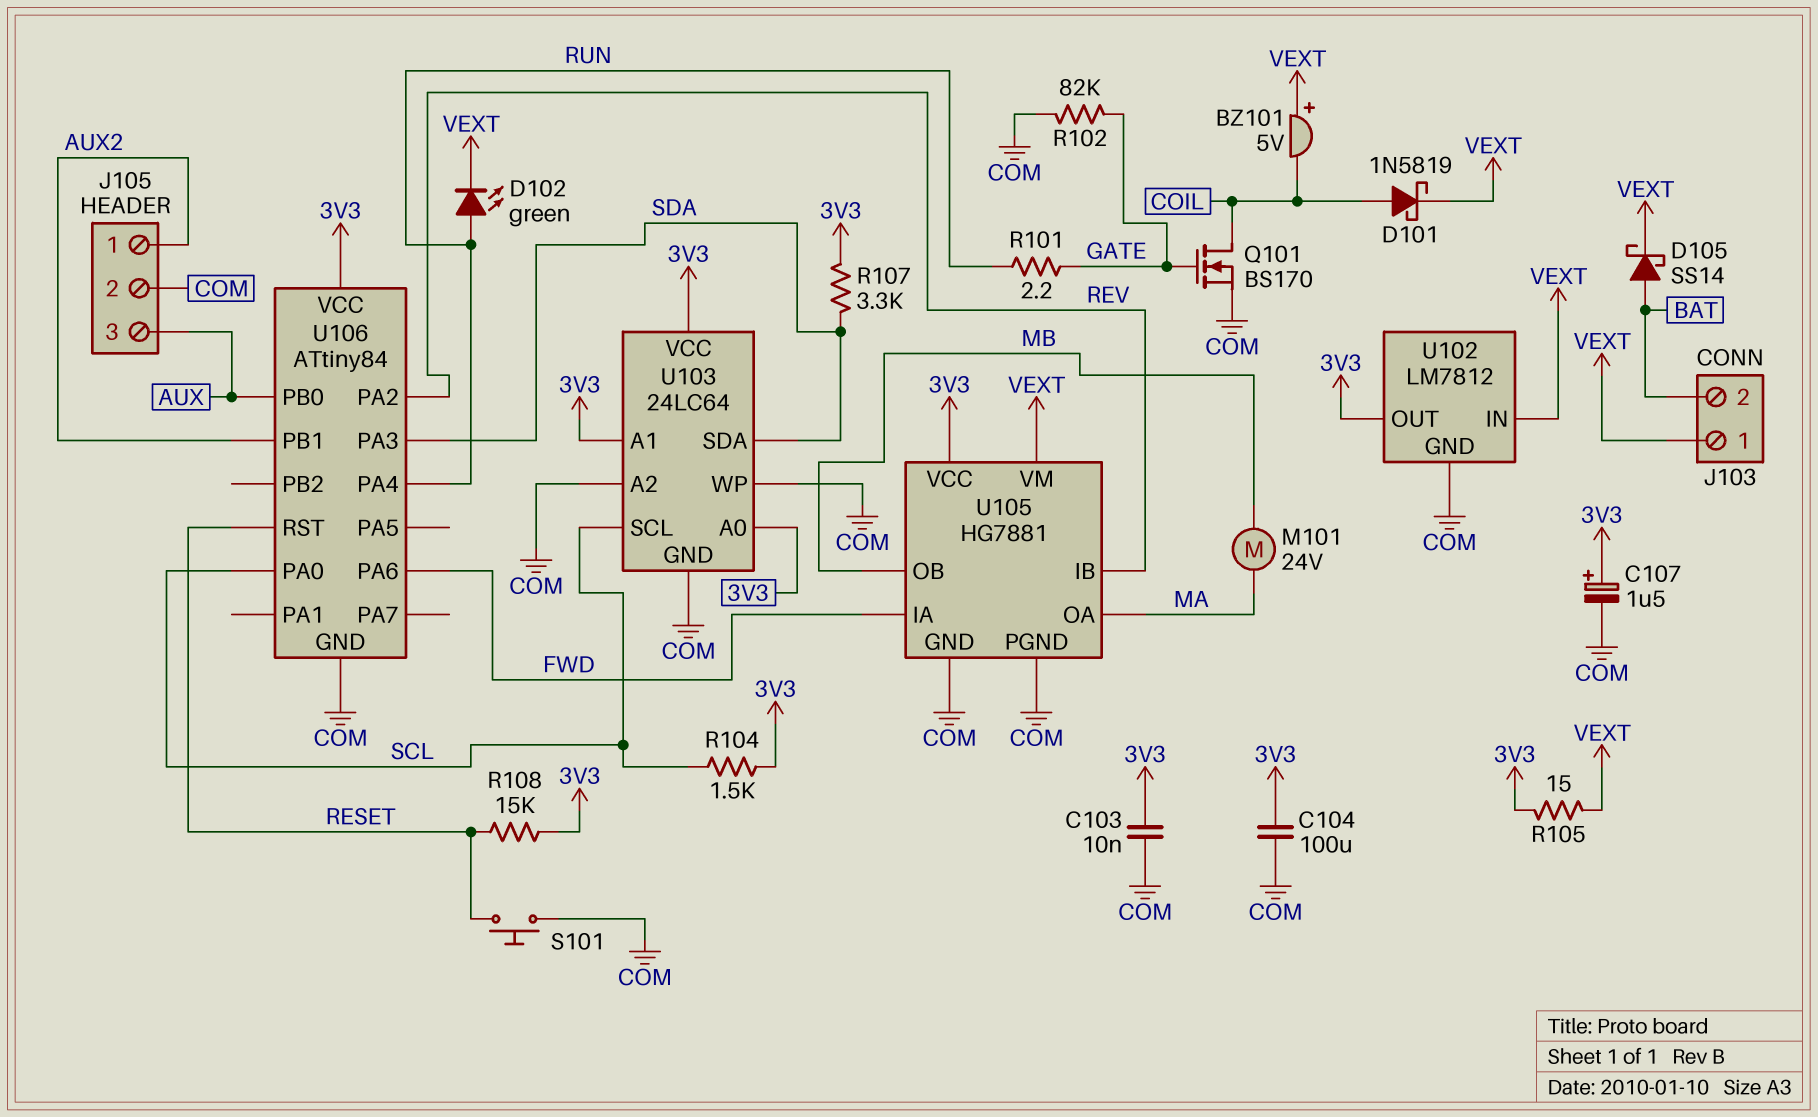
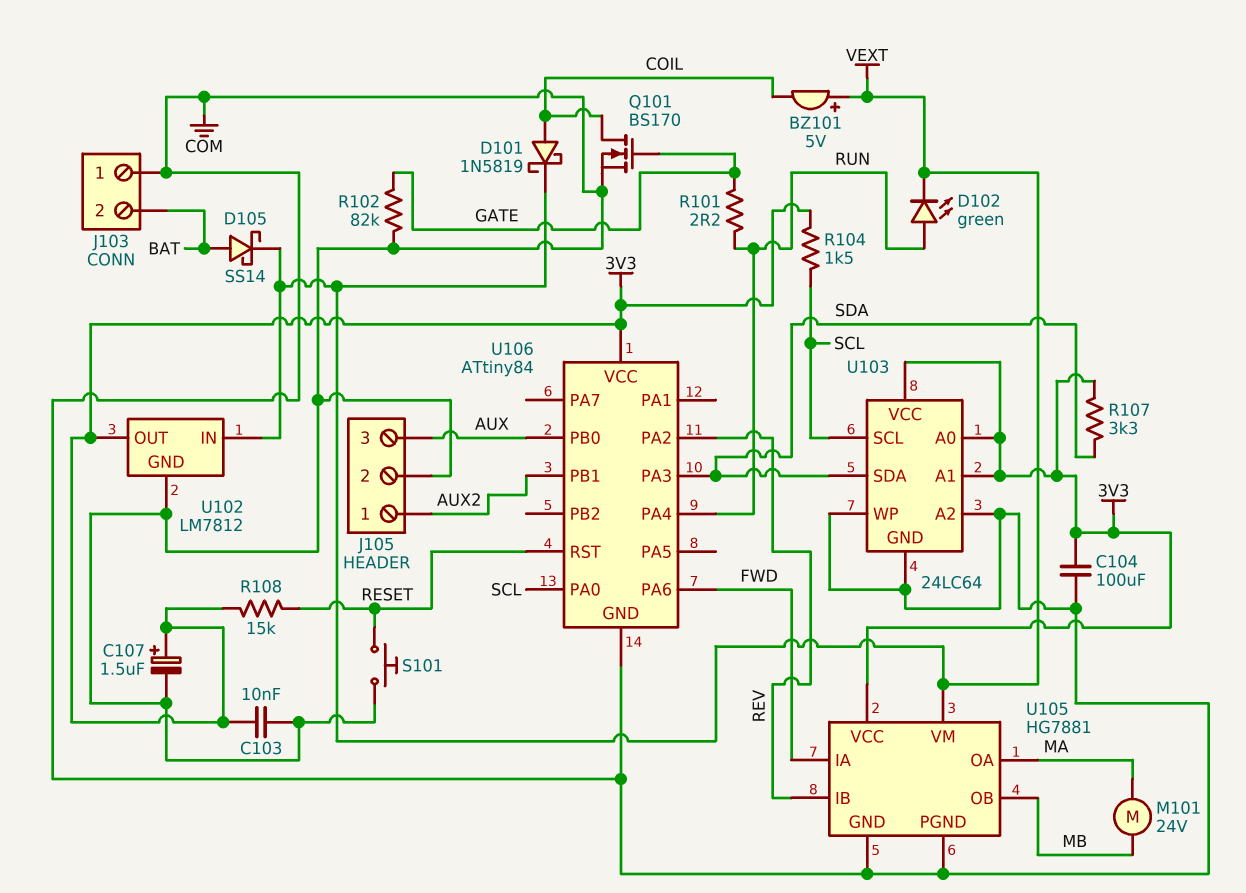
J103 pin 1: VEXT -> COM
R105: 15 (3V3, VEXT) -> none

